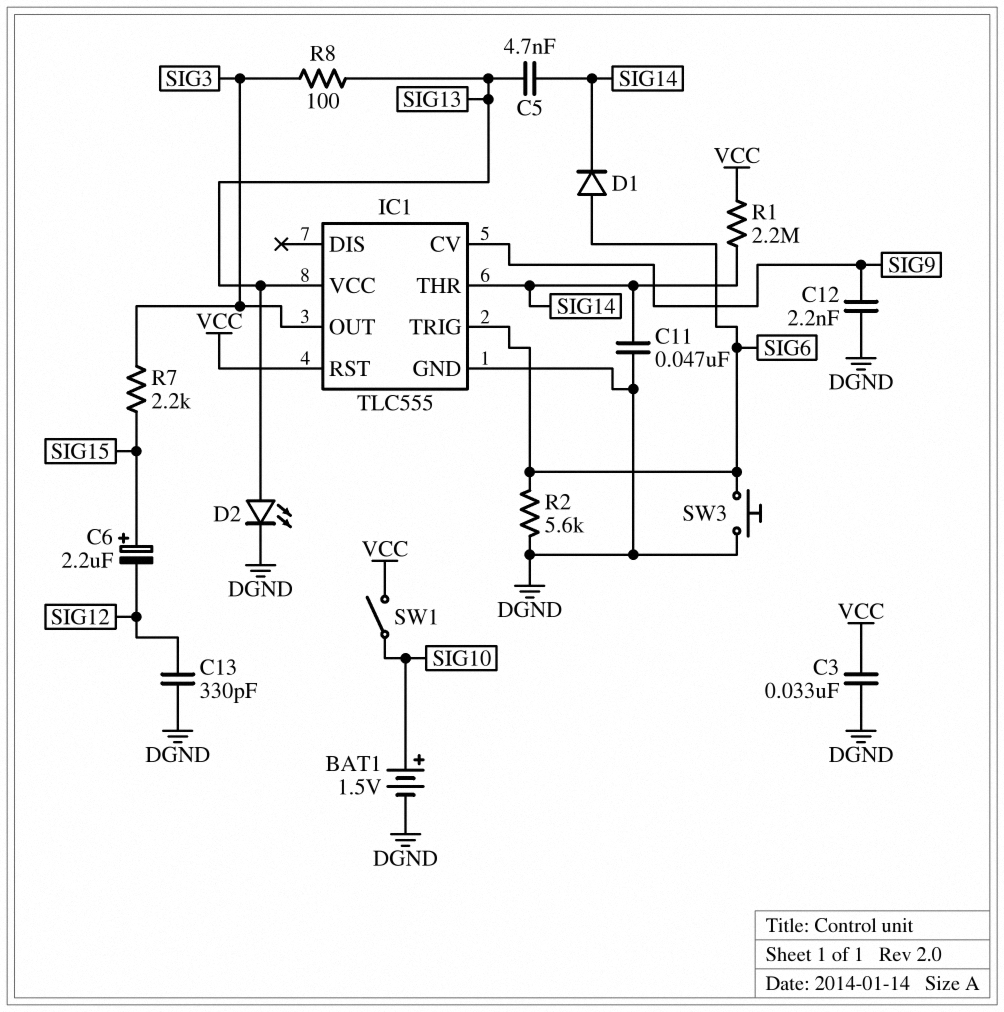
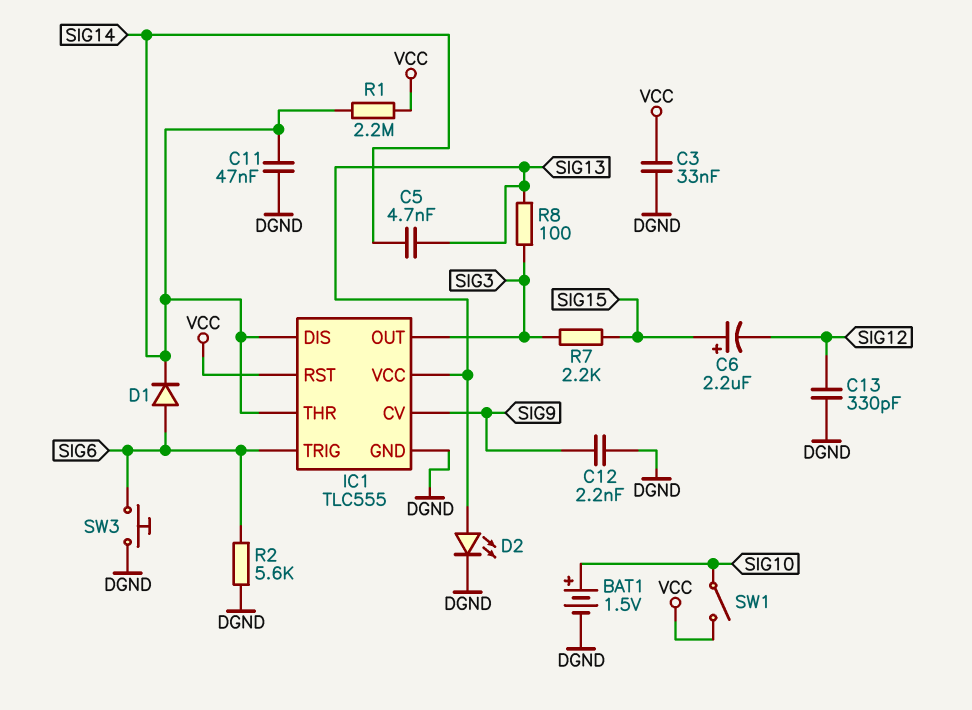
IC1 pin DIS: none -> SIG14

